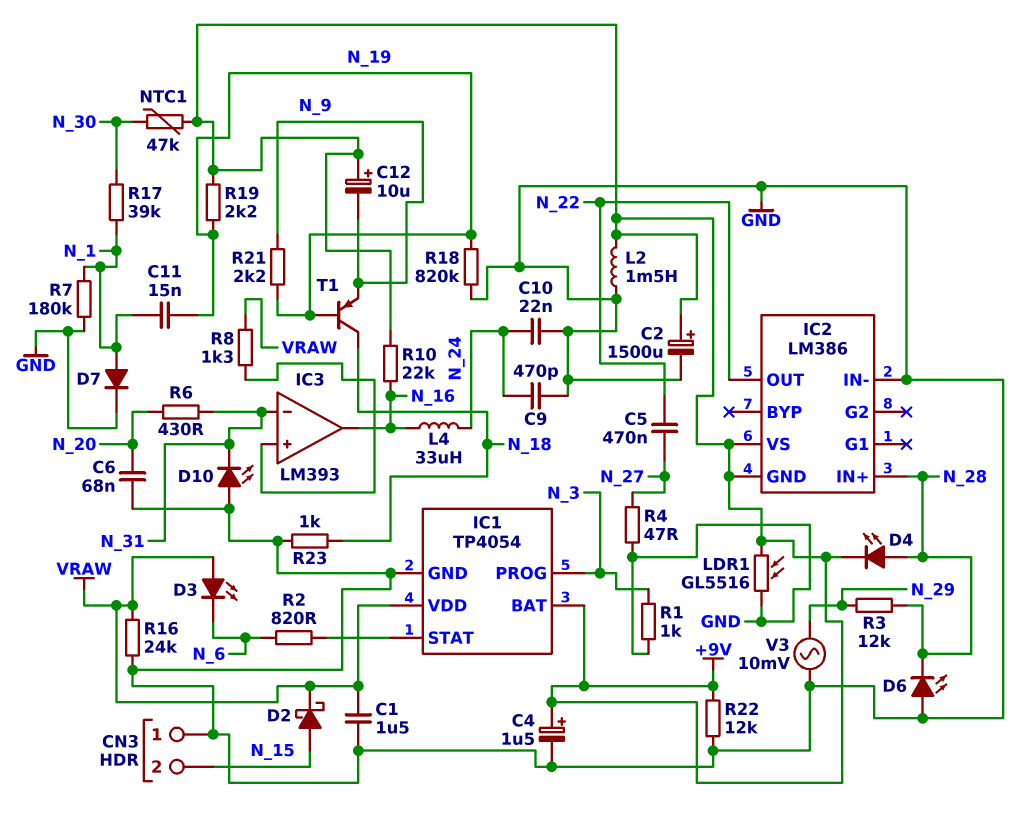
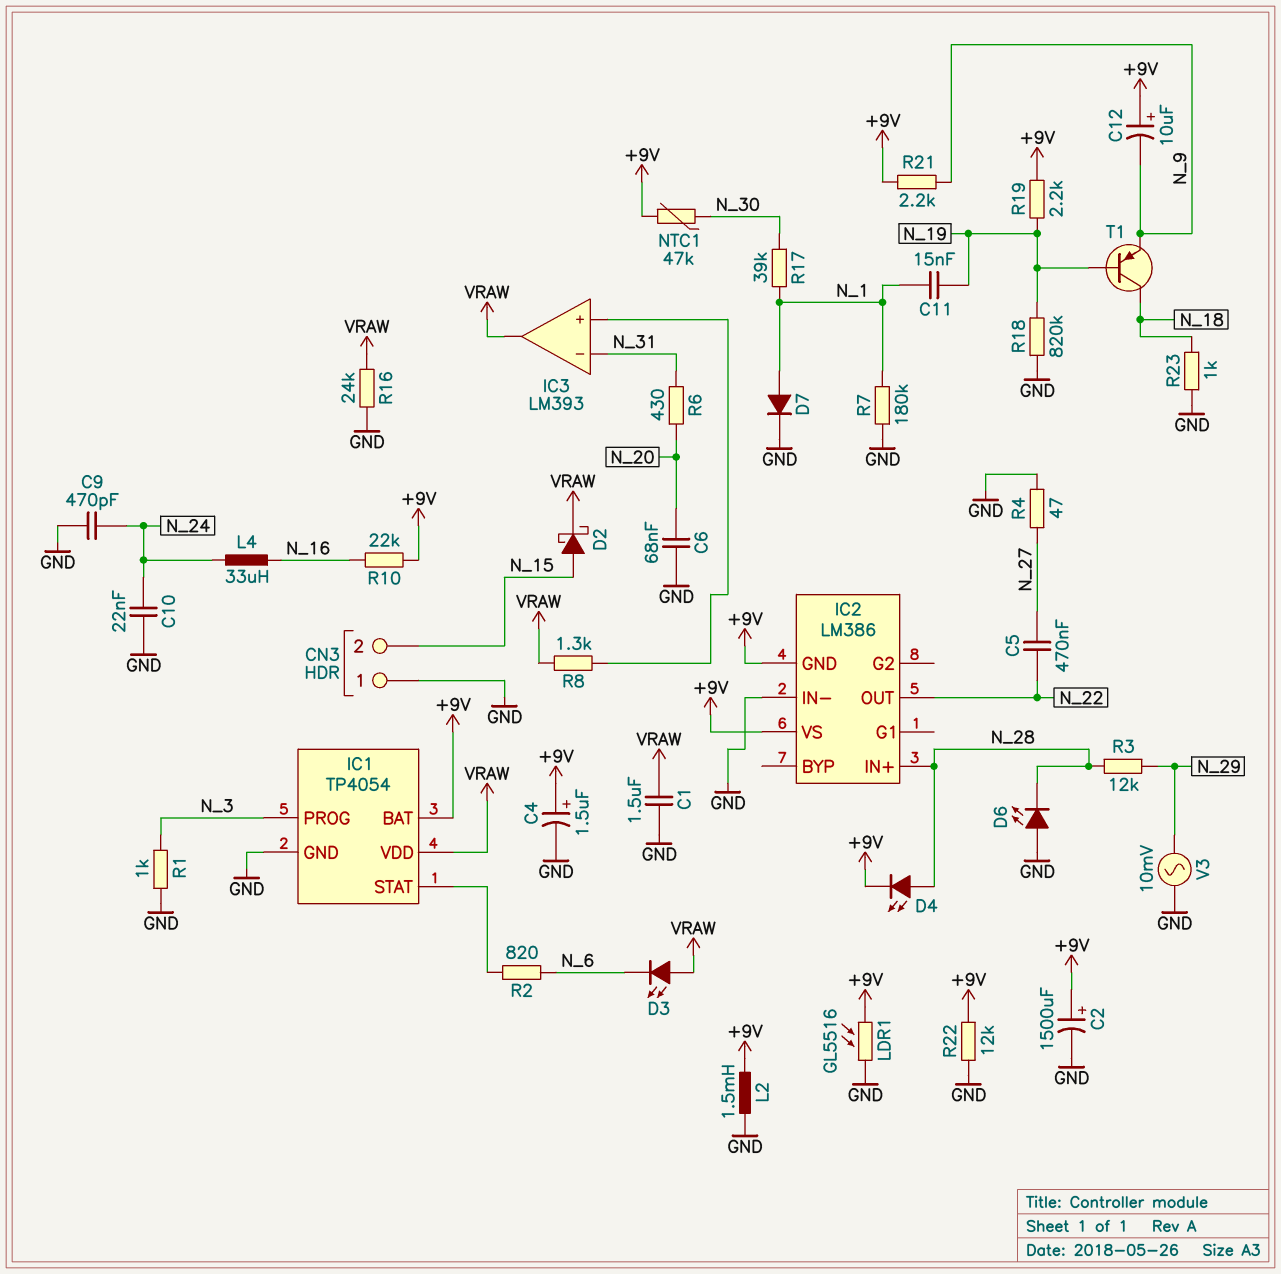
D10: LED (A GND, K N_31) -> none
IC3 pin out: N_16 -> VRAW
R21: 2.2k (N_9, N_19) -> 2.2k (+9V, N_9)

